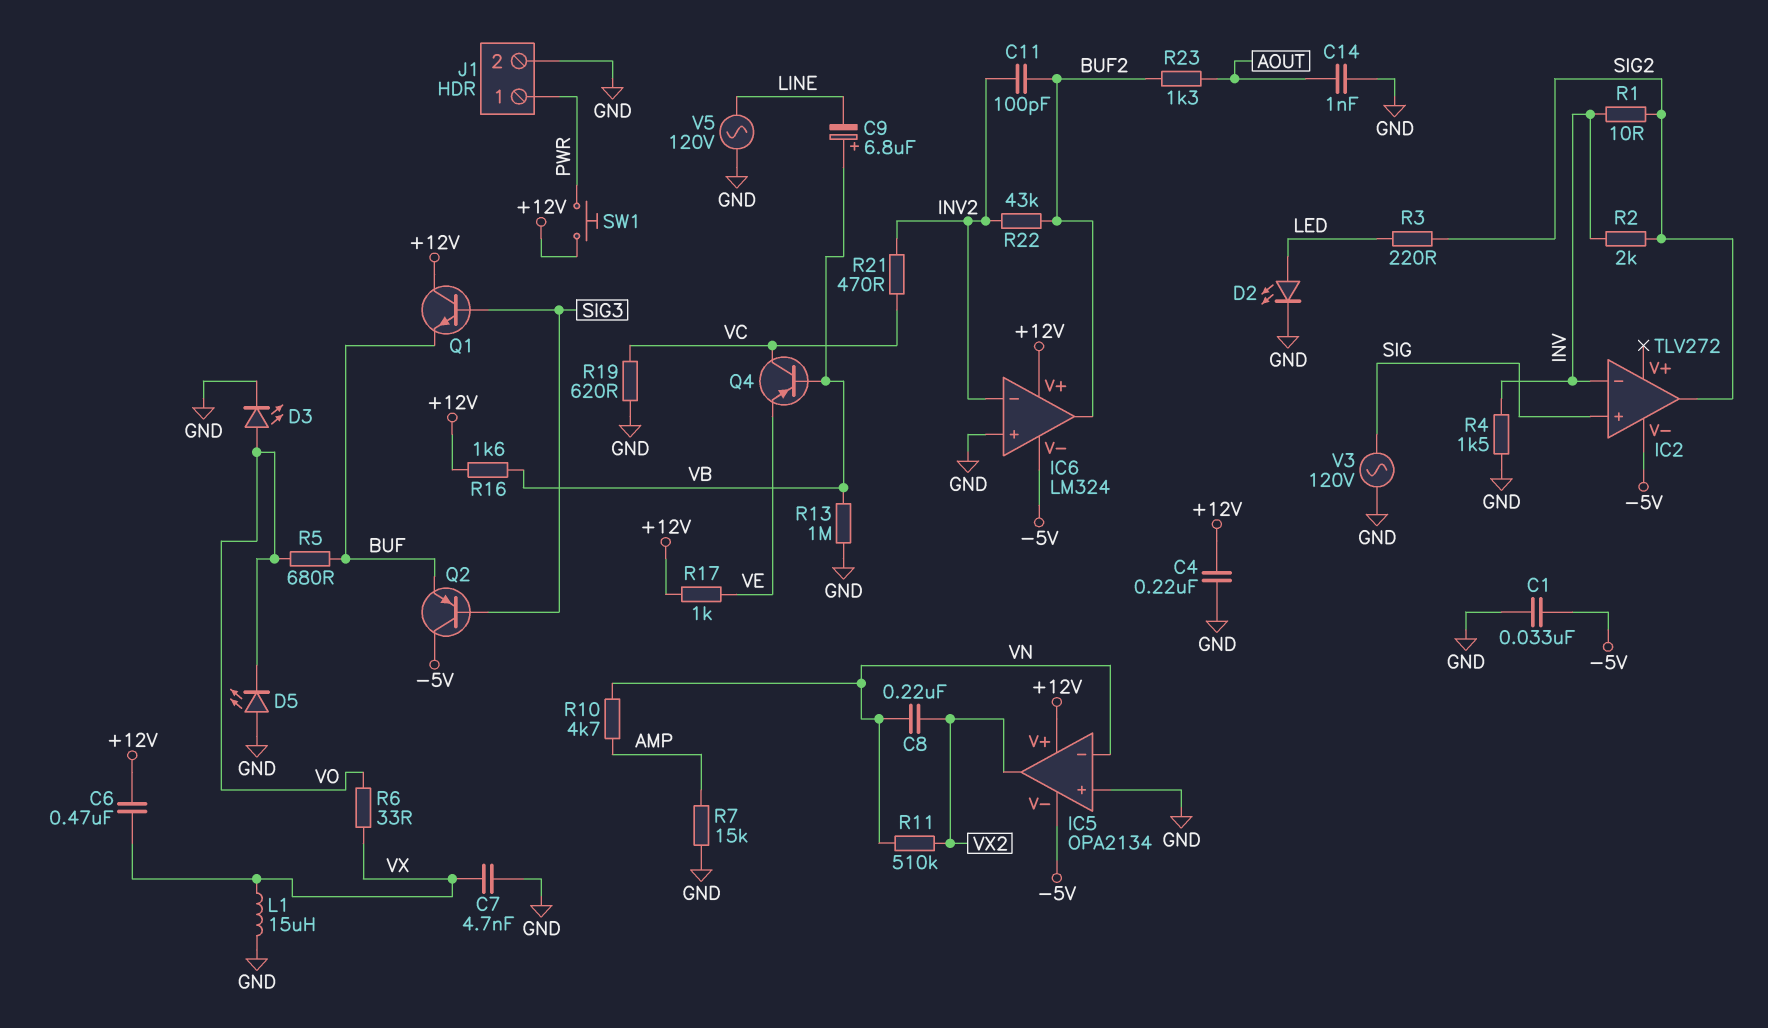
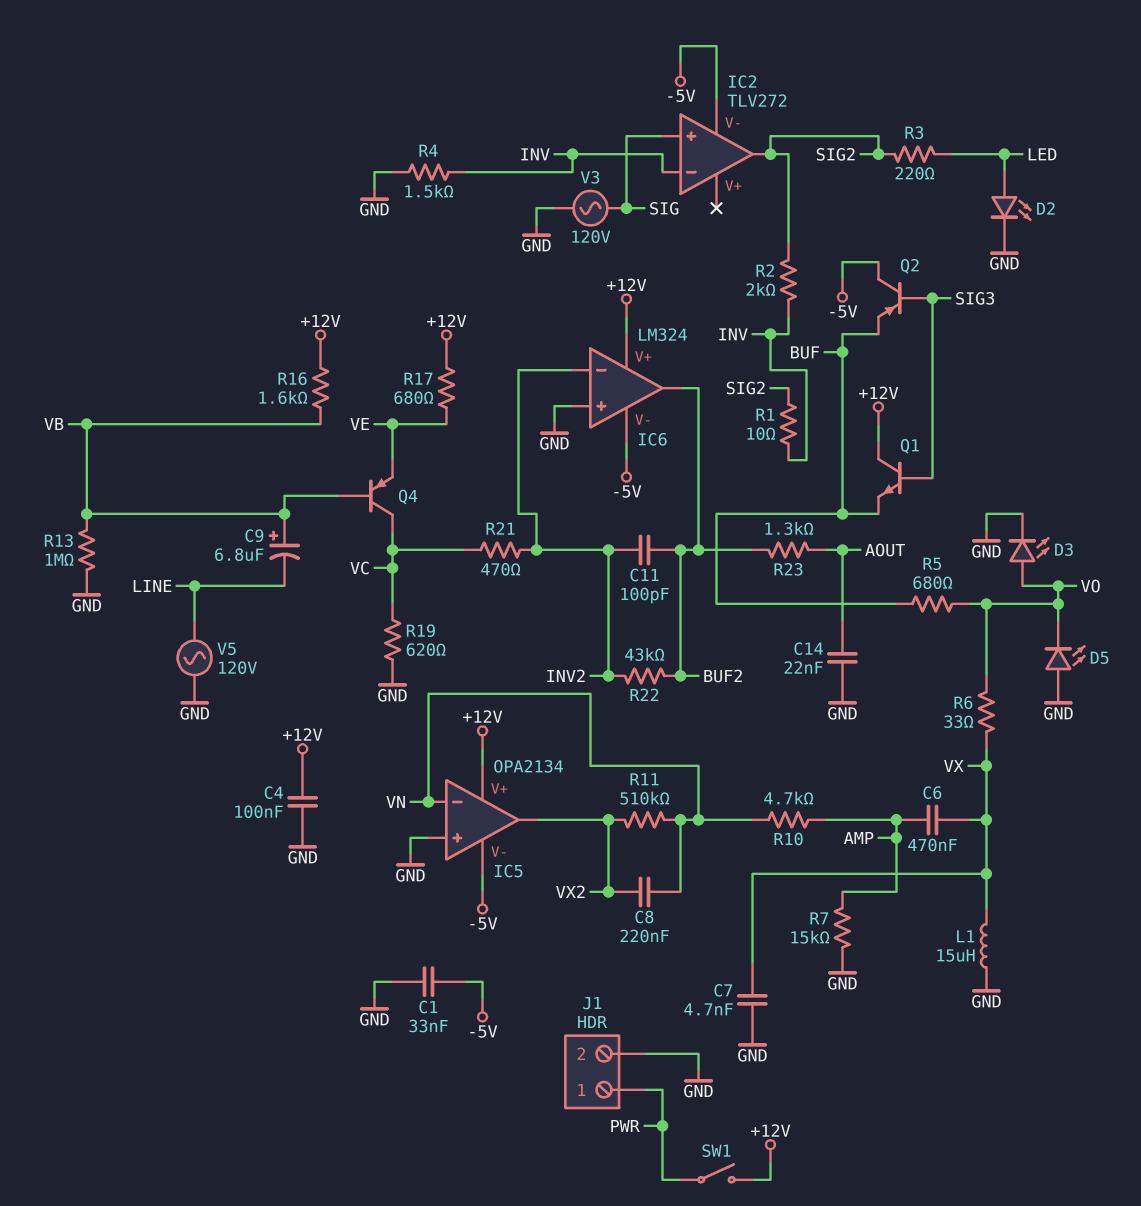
C4: 220nF (+12V, GND) -> 100nF (+12V, GND)
C6: 470nF (+12V, VX) -> 470nF (AMP, VX)
C14: 1nF (AOUT, GND) -> 22nF (AOUT, GND)
R17: 1k (+12V, VE) -> 680 (+12V, VE)
SW1: button (+12V, PWR) -> switch (+12V, PWR)

